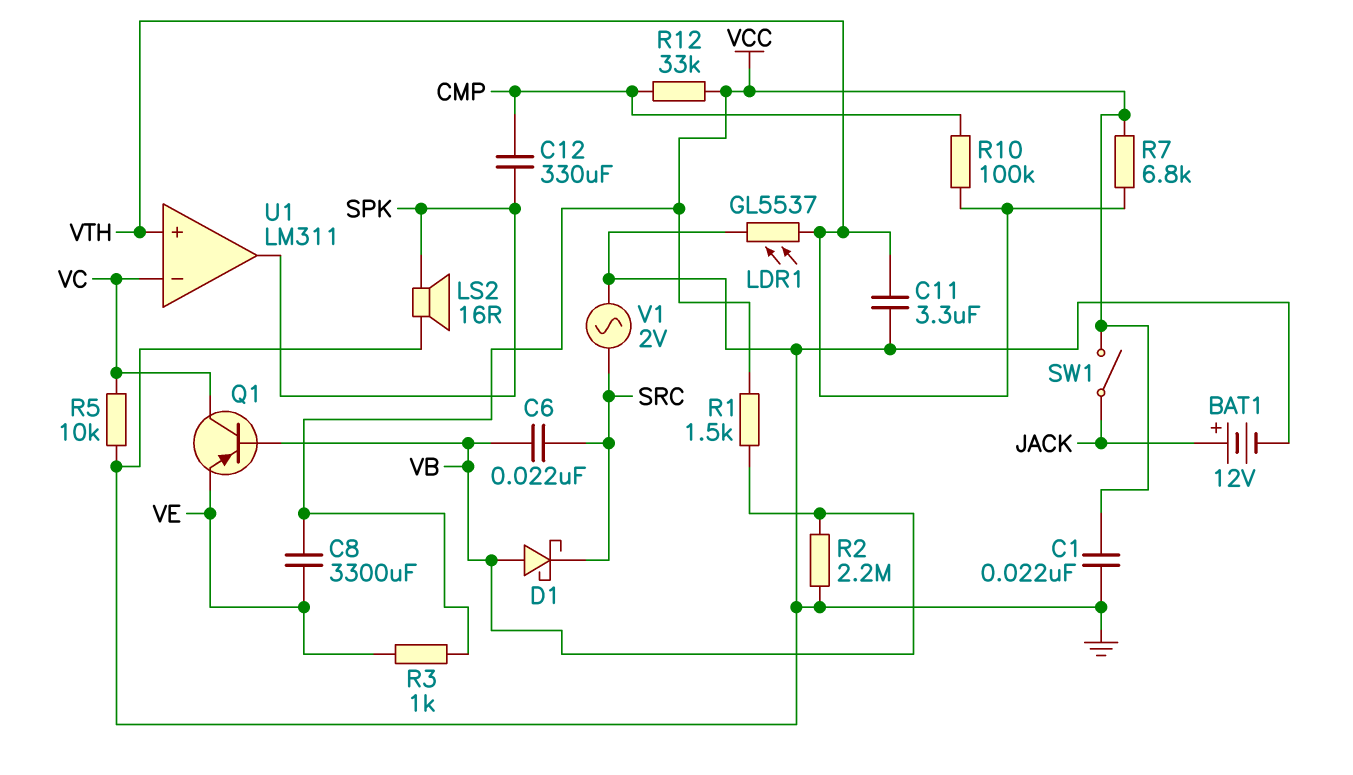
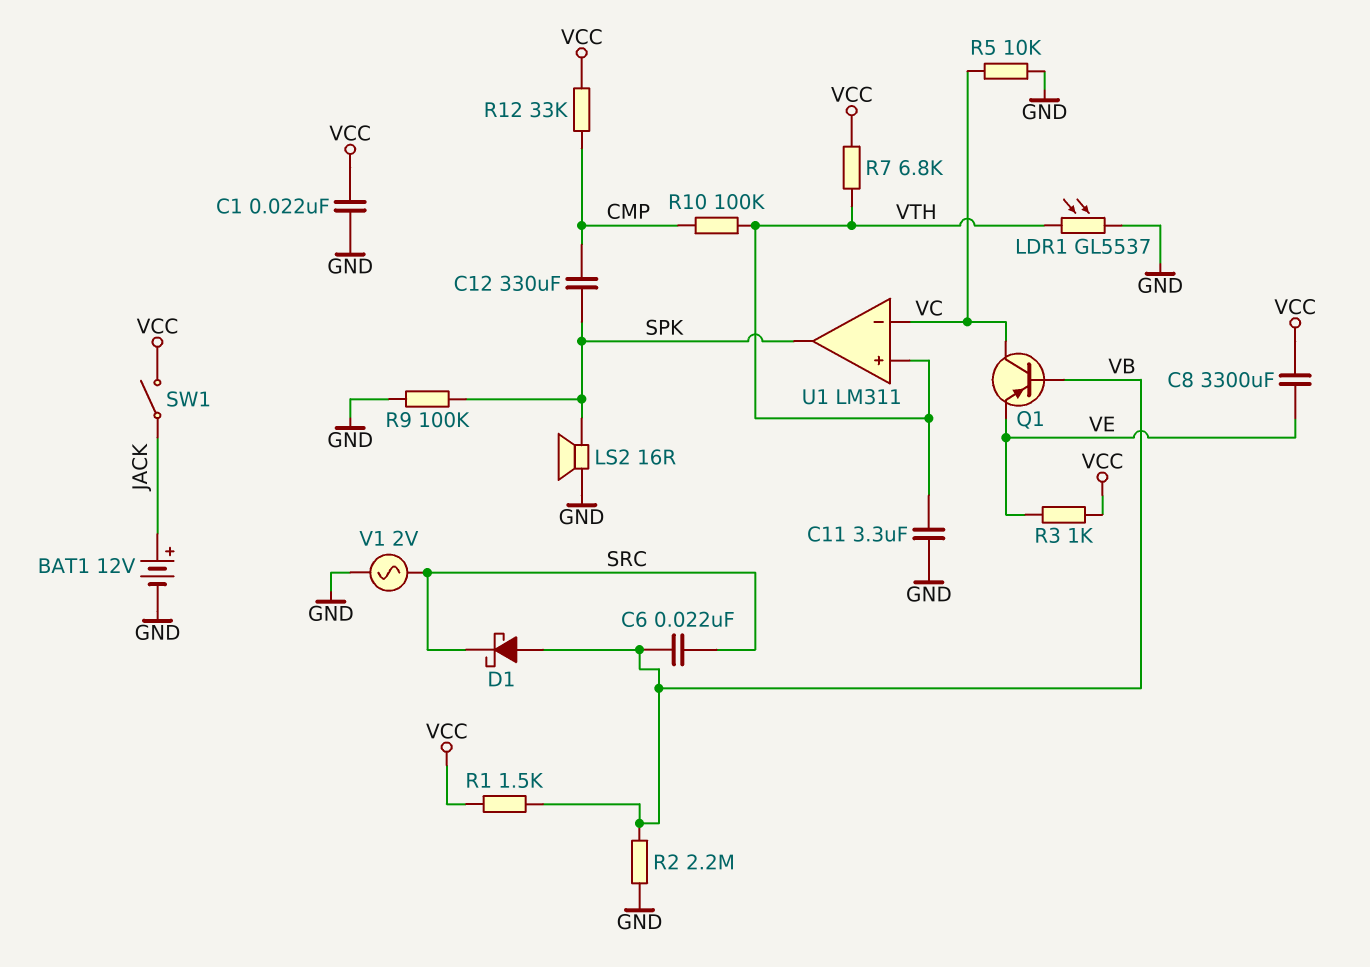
R9: none -> 100k (GND, SPK)

